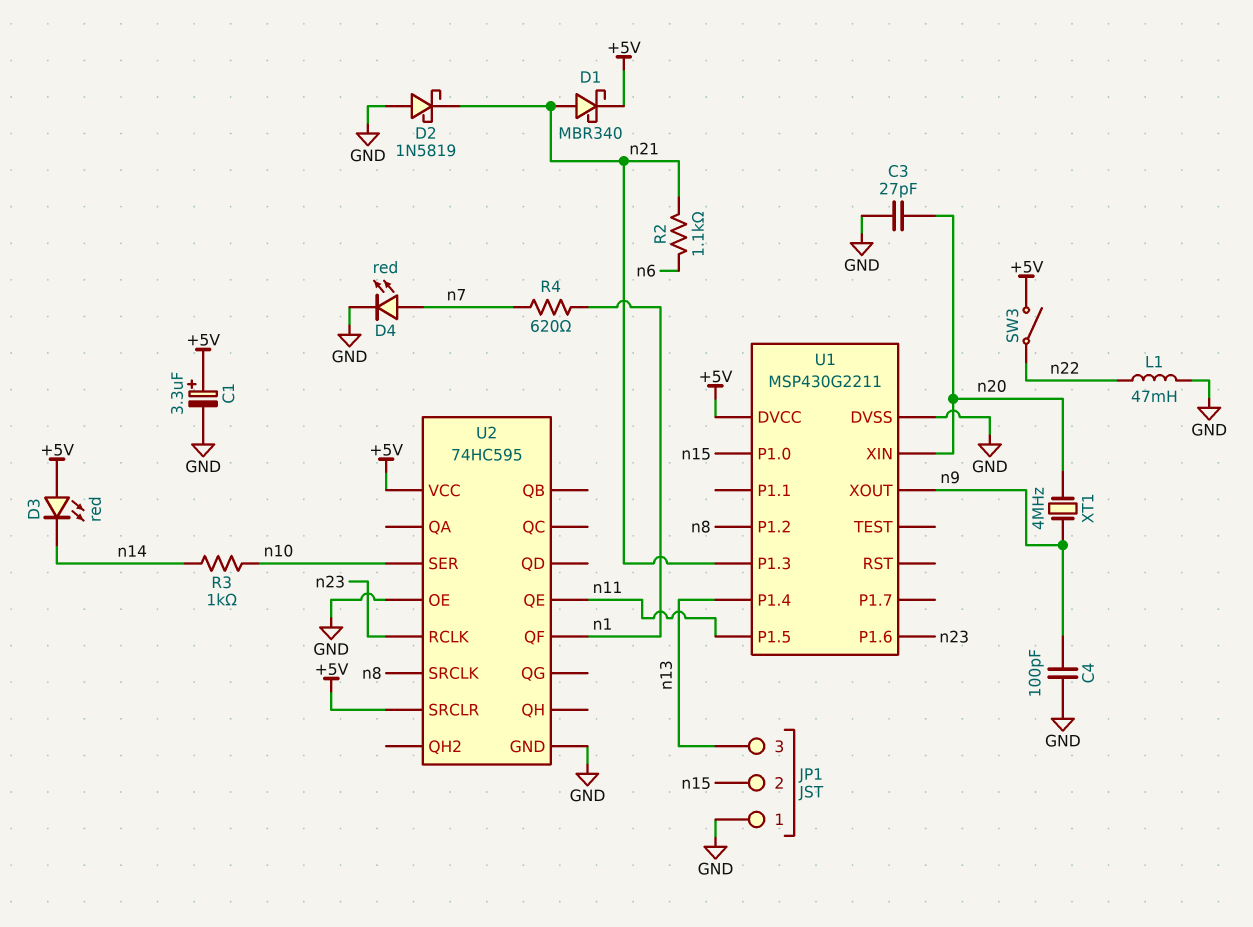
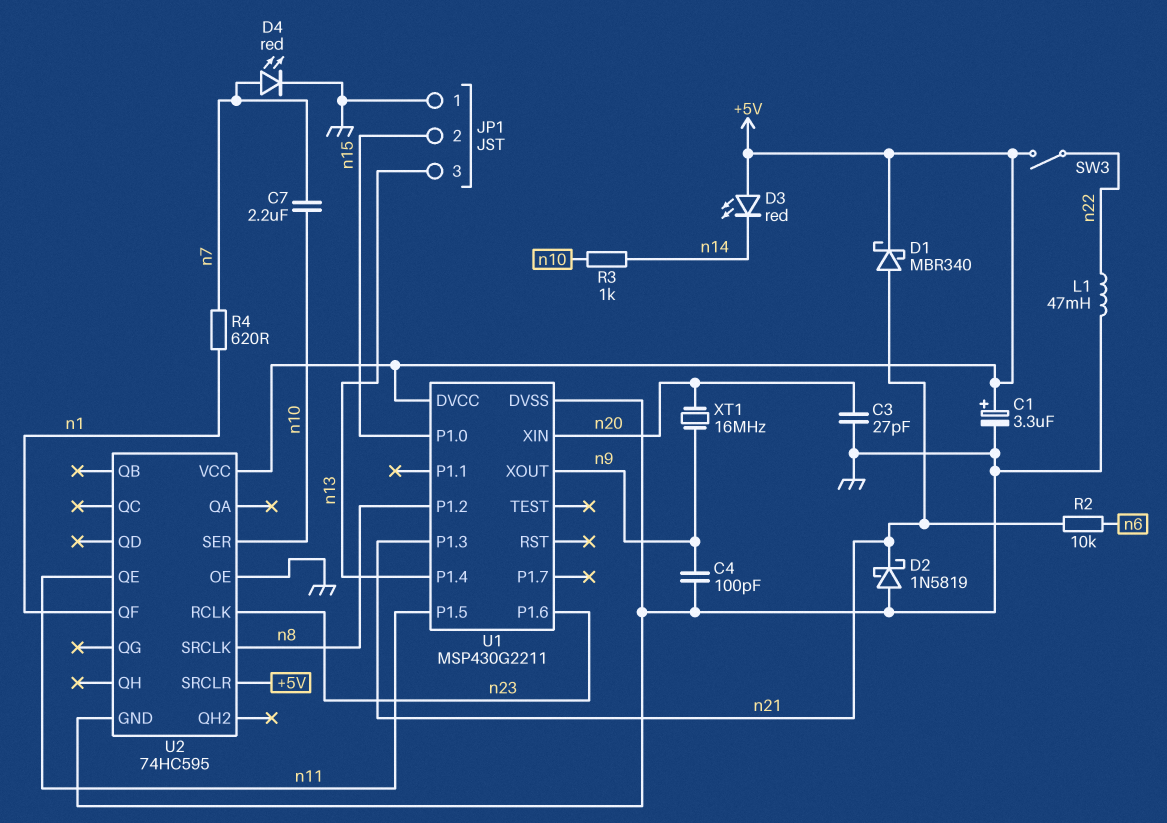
C7: none -> 2.2uF (n7, n10)
R2: 1.1k (n6, n21) -> 10k (n6, n21)
XT1: 4MHz (n9, n20) -> 16MHz (n9, n20)

